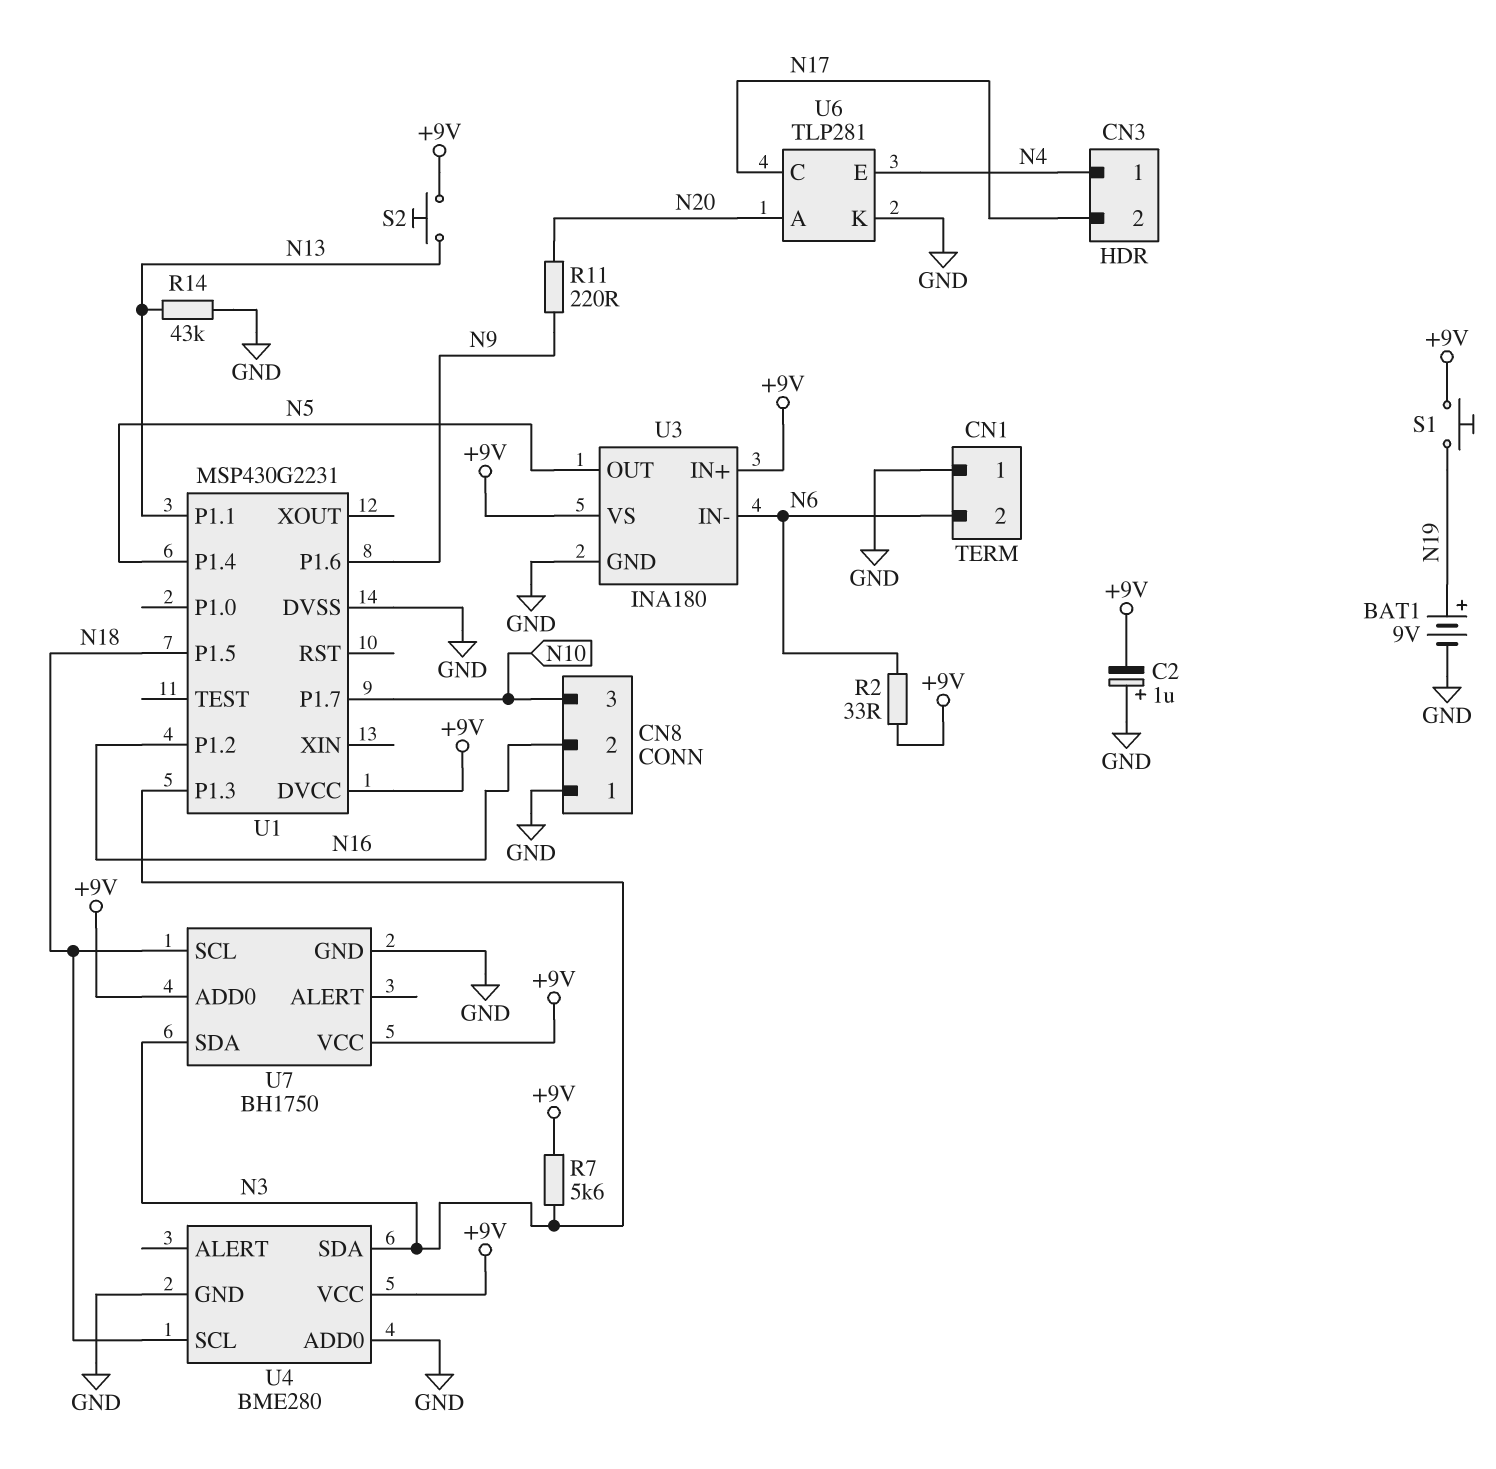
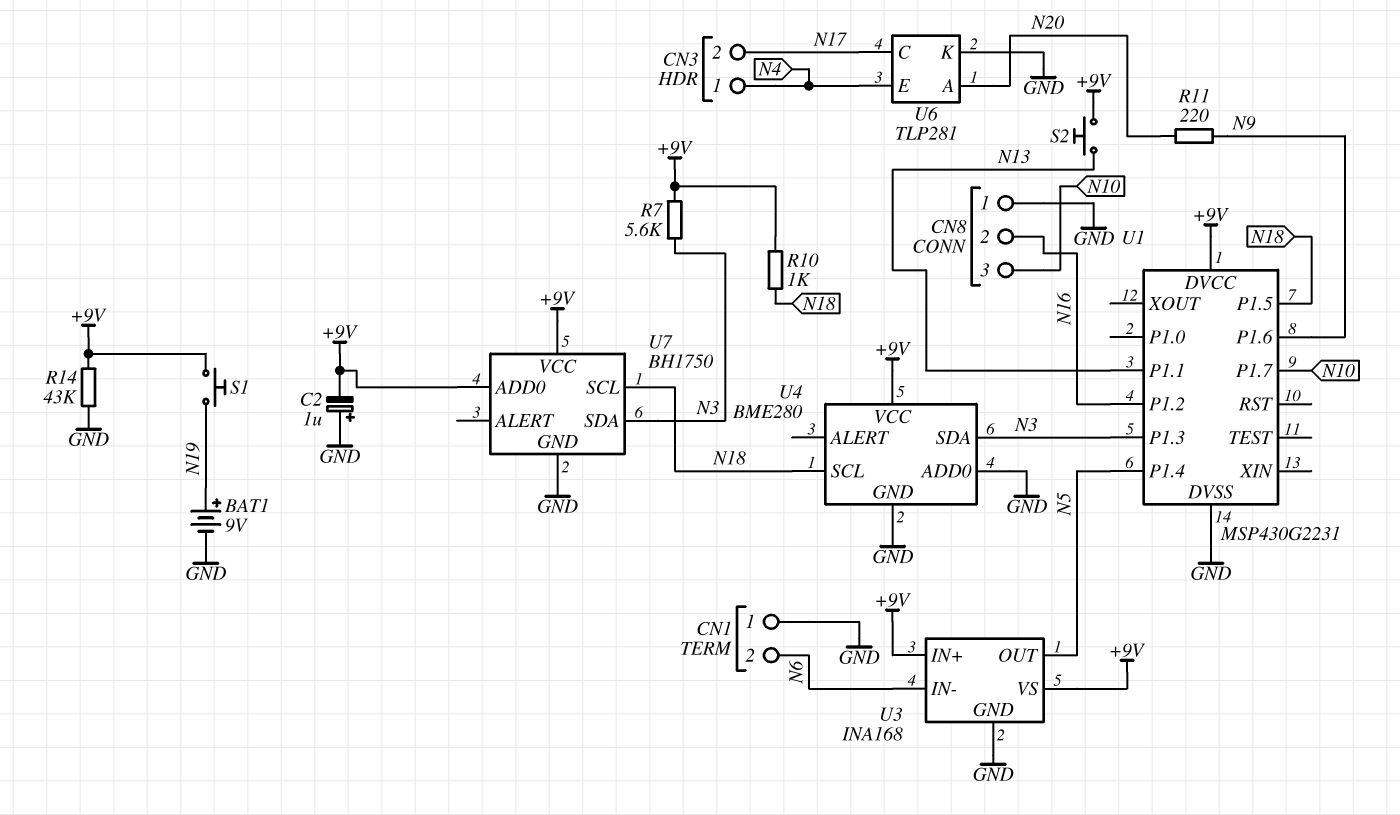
R2: 33 (+9V, N6) -> none
R10: none -> 1k (+9V, N18)
R14: 43k (GND, N13) -> 43k (+9V, GND)
U3: INA180 -> INA168

